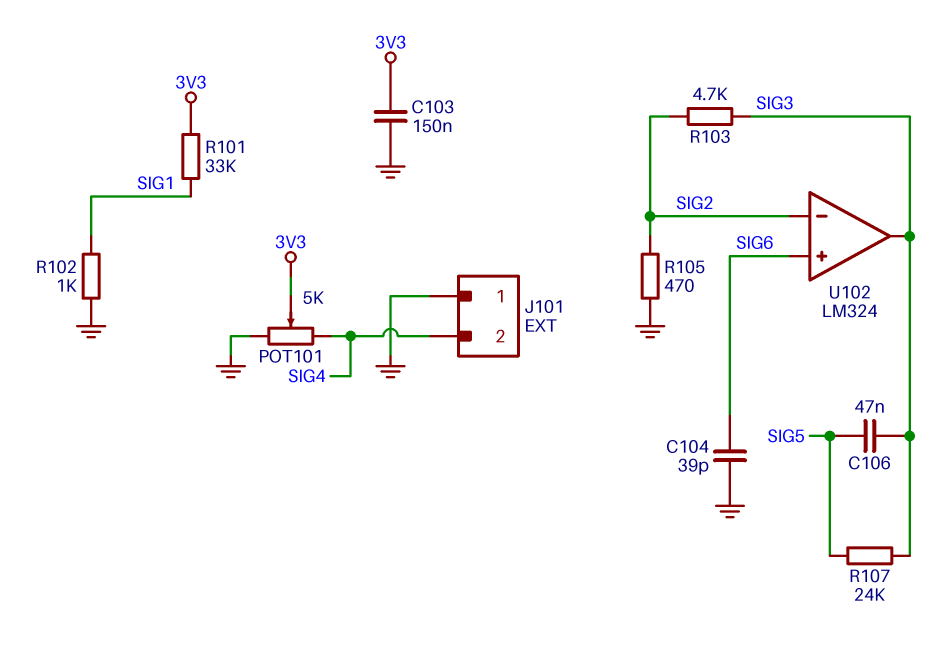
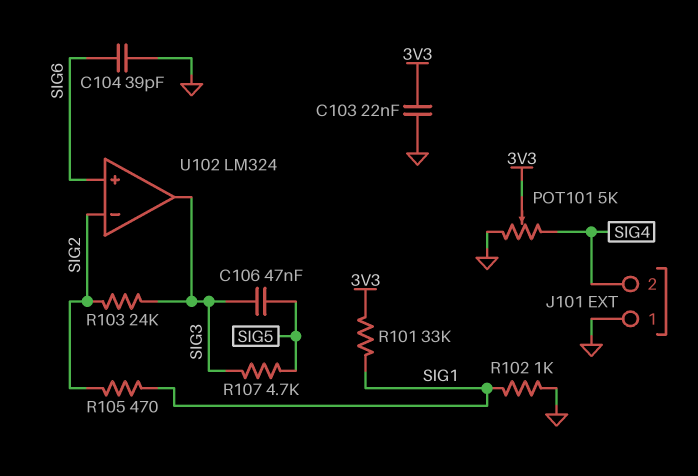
C103: 150nF (3V3, GND) -> 22nF (3V3, GND)
R103: 4.7k (SIG2, SIG3) -> 24k (SIG2, SIG3)
R105: 470 (GND, SIG2) -> 470 (SIG1, SIG2)
R107: 24k (SIG3, SIG5) -> 4.7k (SIG3, SIG5)

